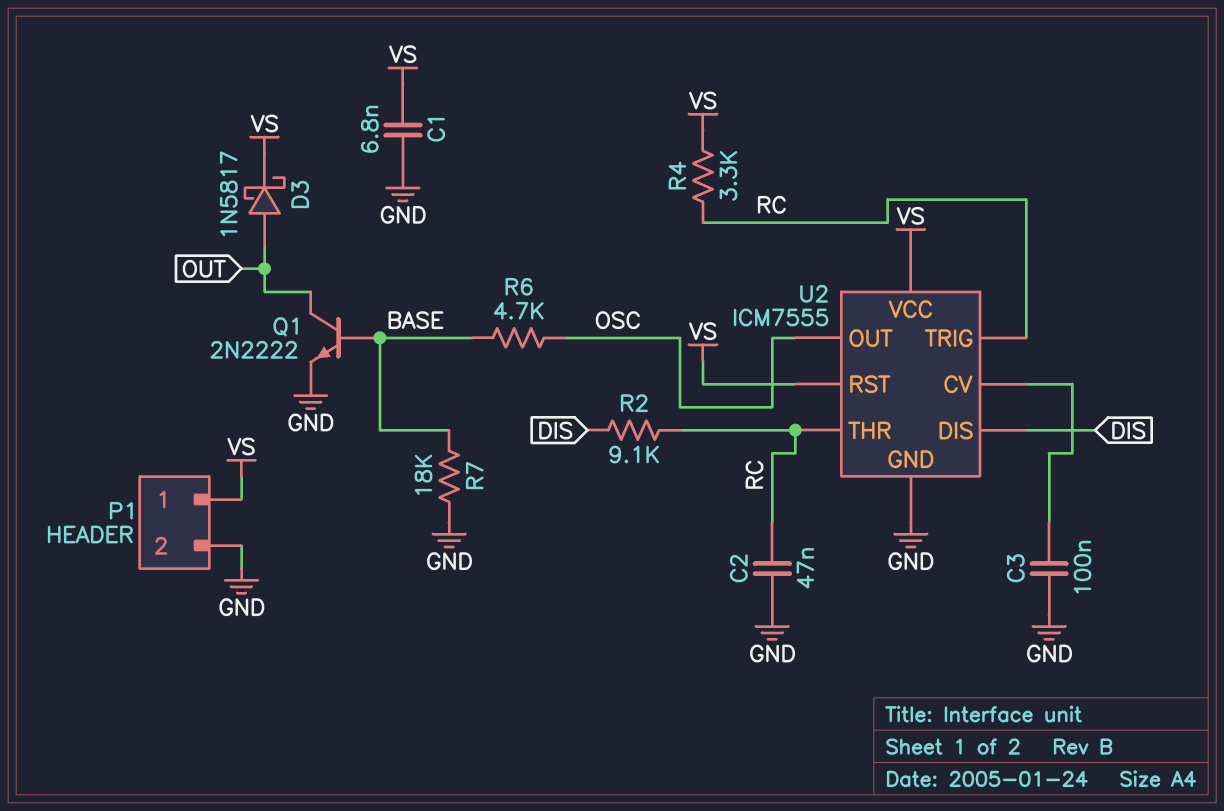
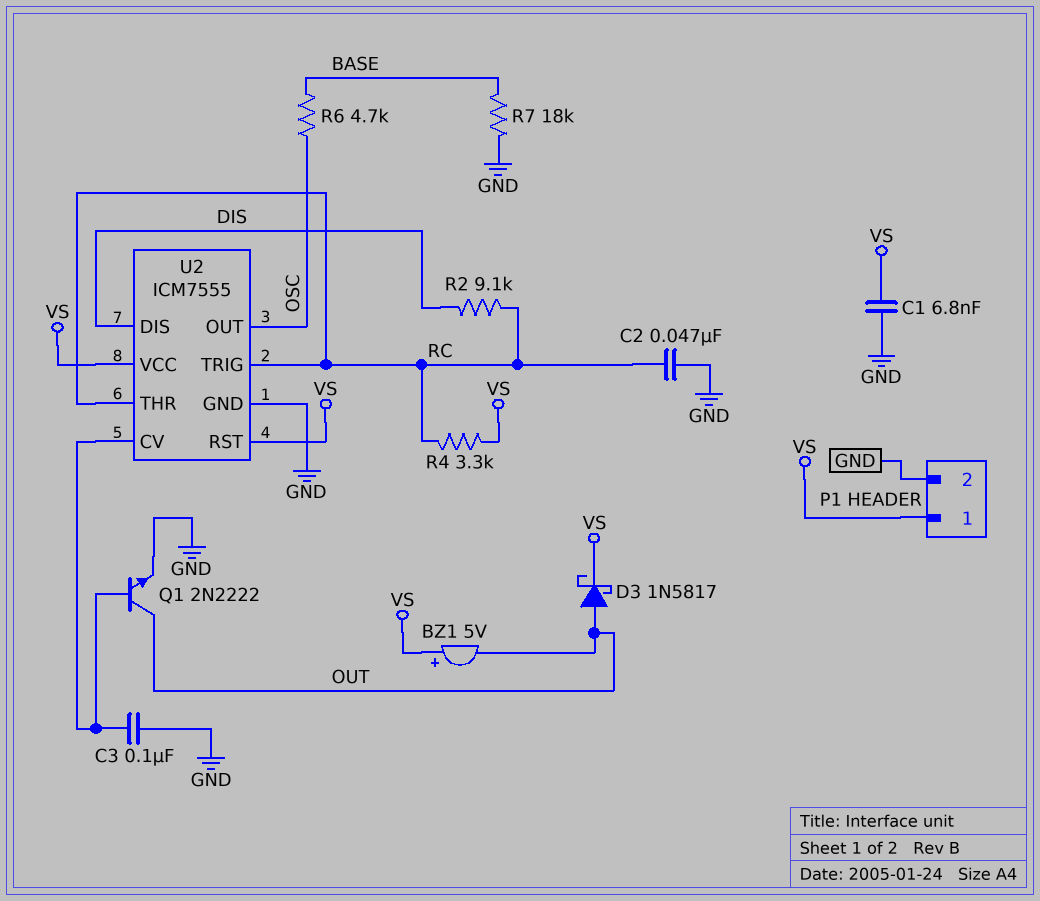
BZ1: none -> buzzer 5V (plus VS, minus OUT)
Q1: NPN 2N2222 (B BASE, C OUT, E GND) -> NPN 2N2222 (B U2/CV, C OUT, E GND)

